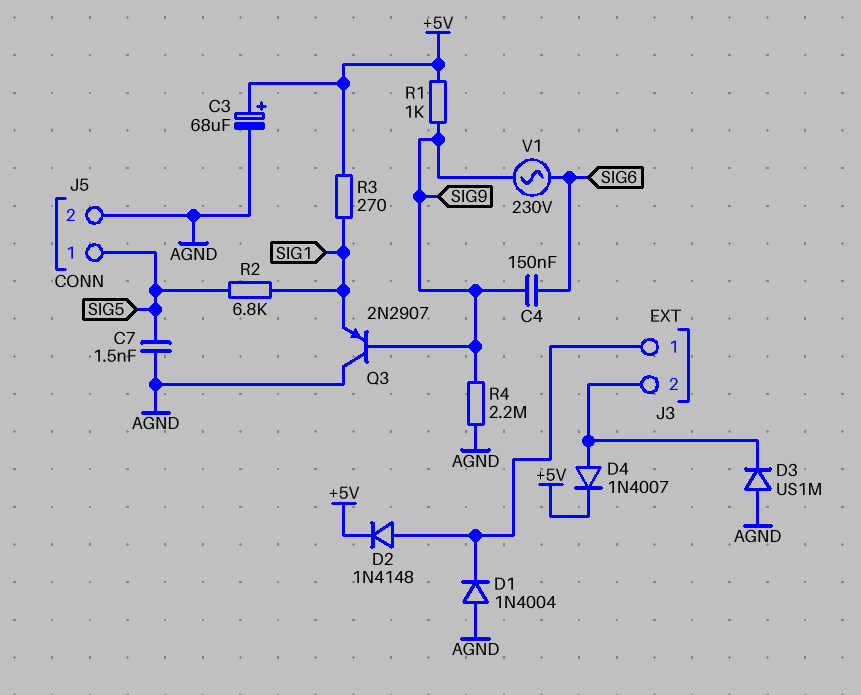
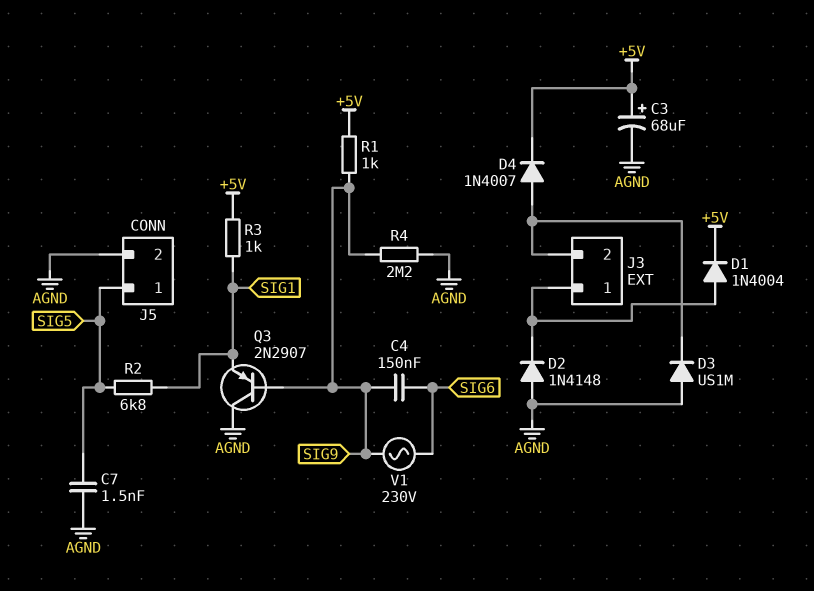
D1: diode 1N4004 (A AGND, K J3/1) -> diode 1N4004 (A J3/1, K +5V)
D2: diode 1N4148 (A J3/1, K +5V) -> diode 1N4148 (A AGND, K J3/1)
R3: 270 (+5V, SIG1) -> 1k (+5V, SIG1)

